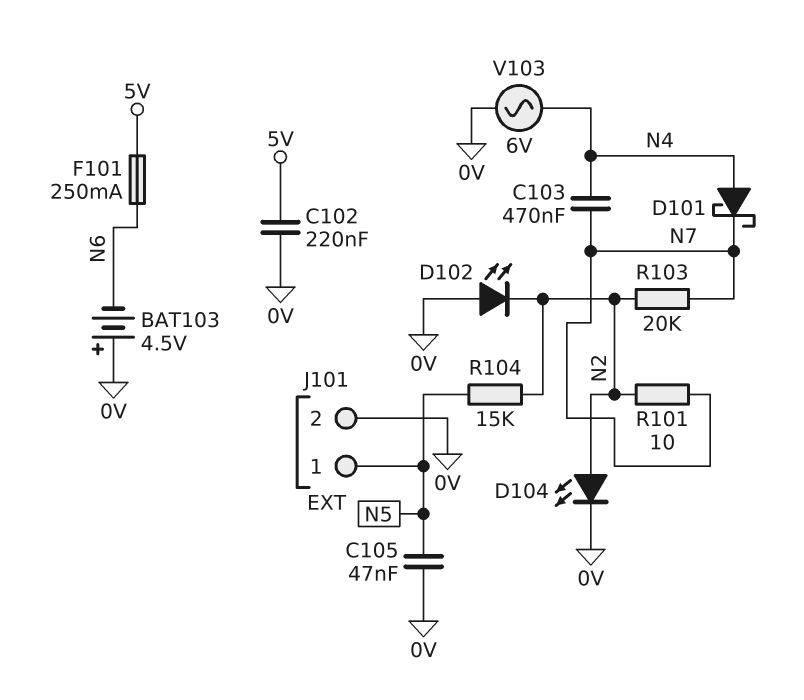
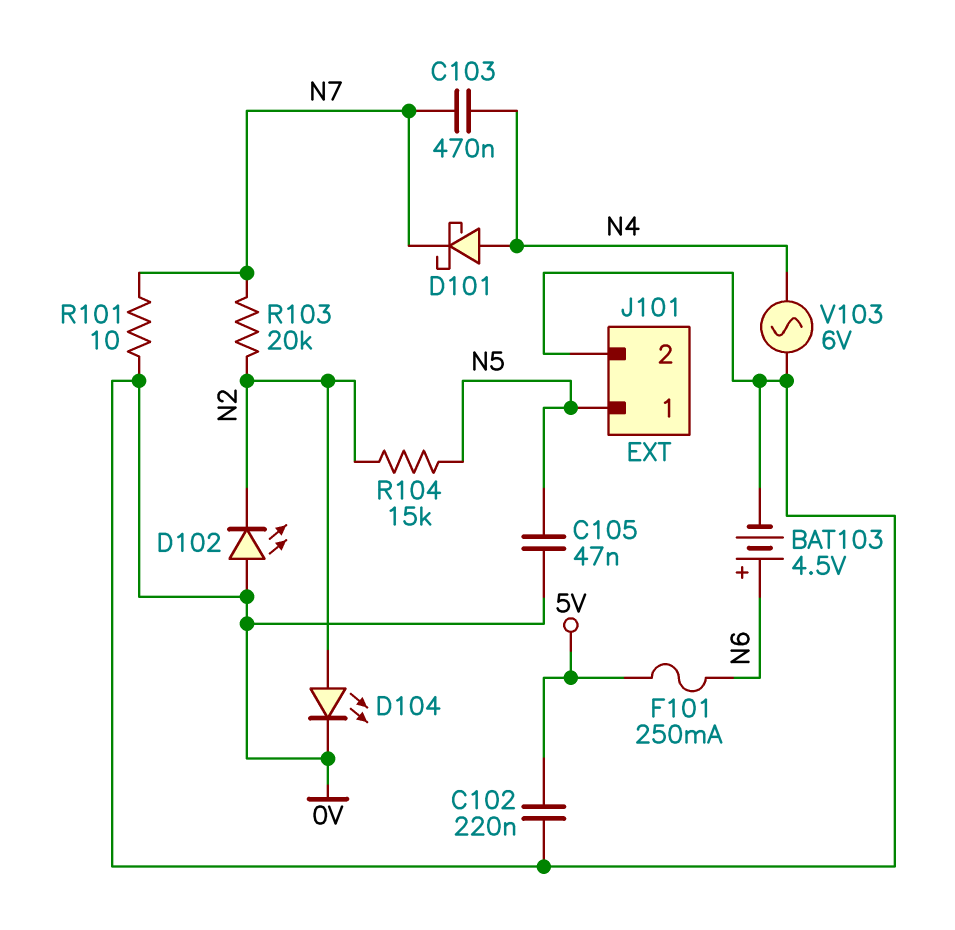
BAT103: 4.5V (plus 0V, minus N6) -> 4.5V (plus N6, minus 0V)
R101: 10 (N2, N7) -> 10 (0V, N7)

